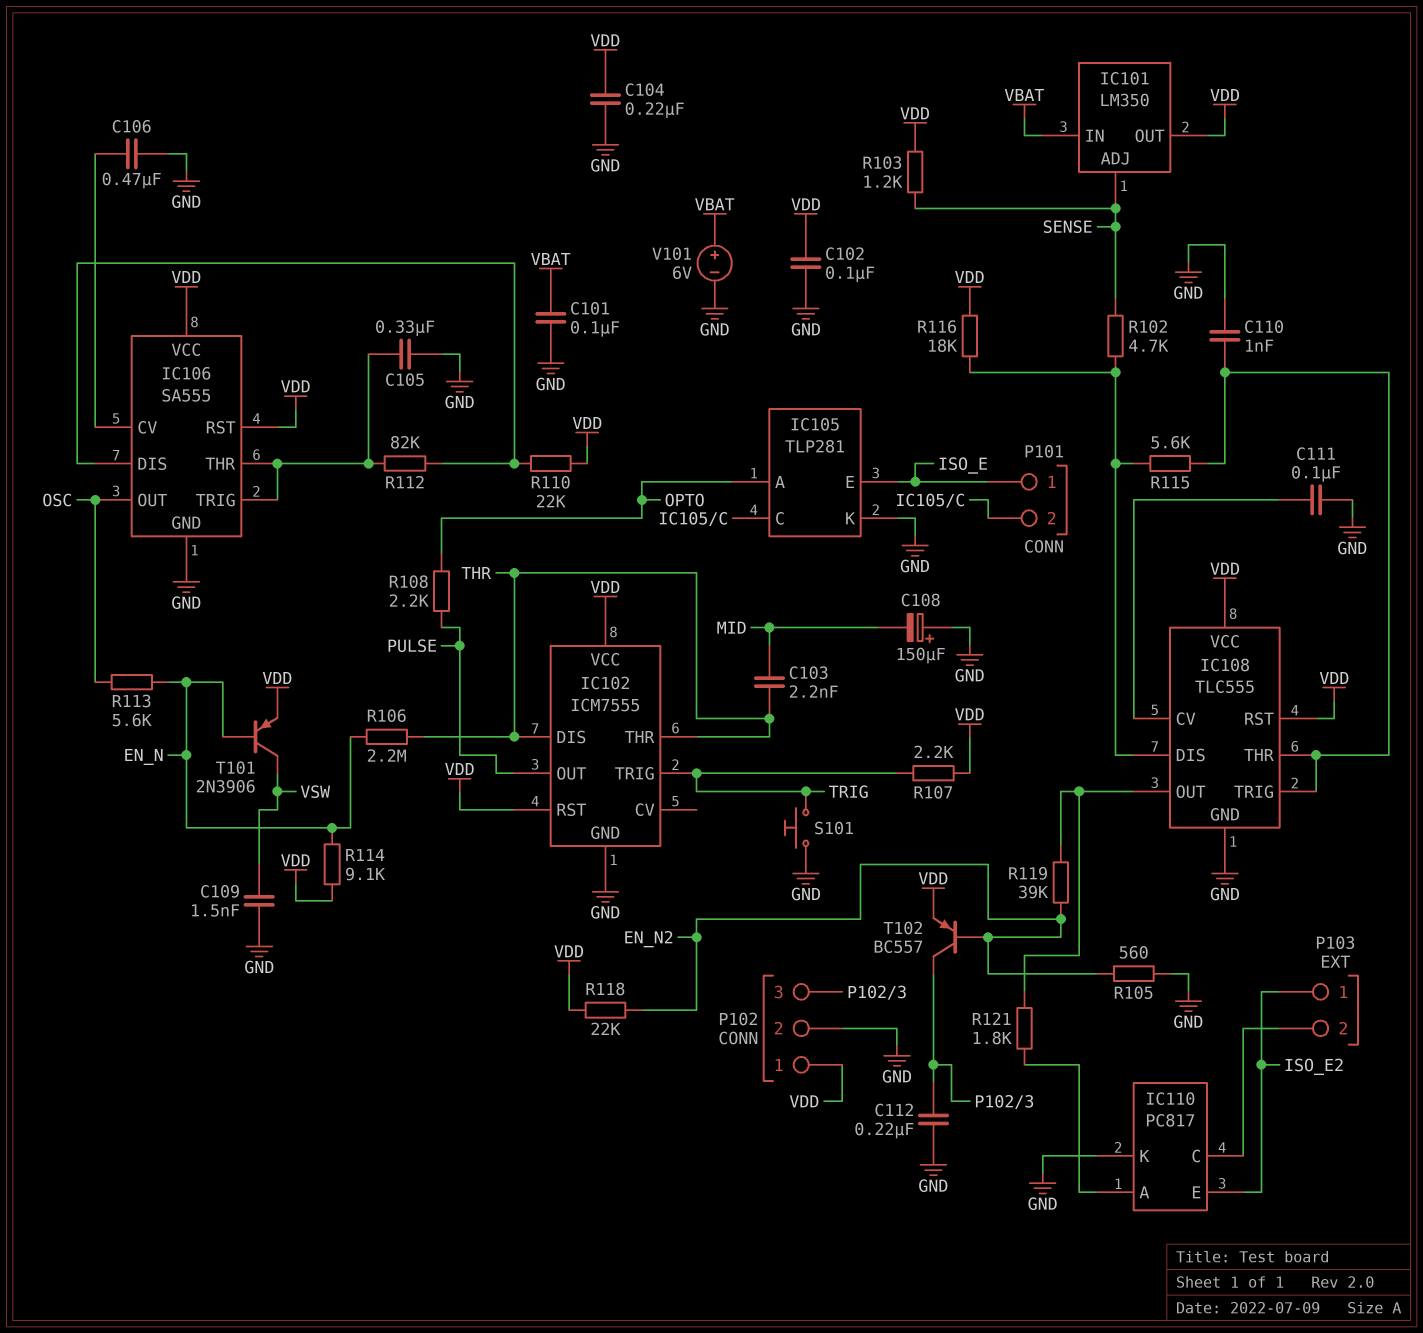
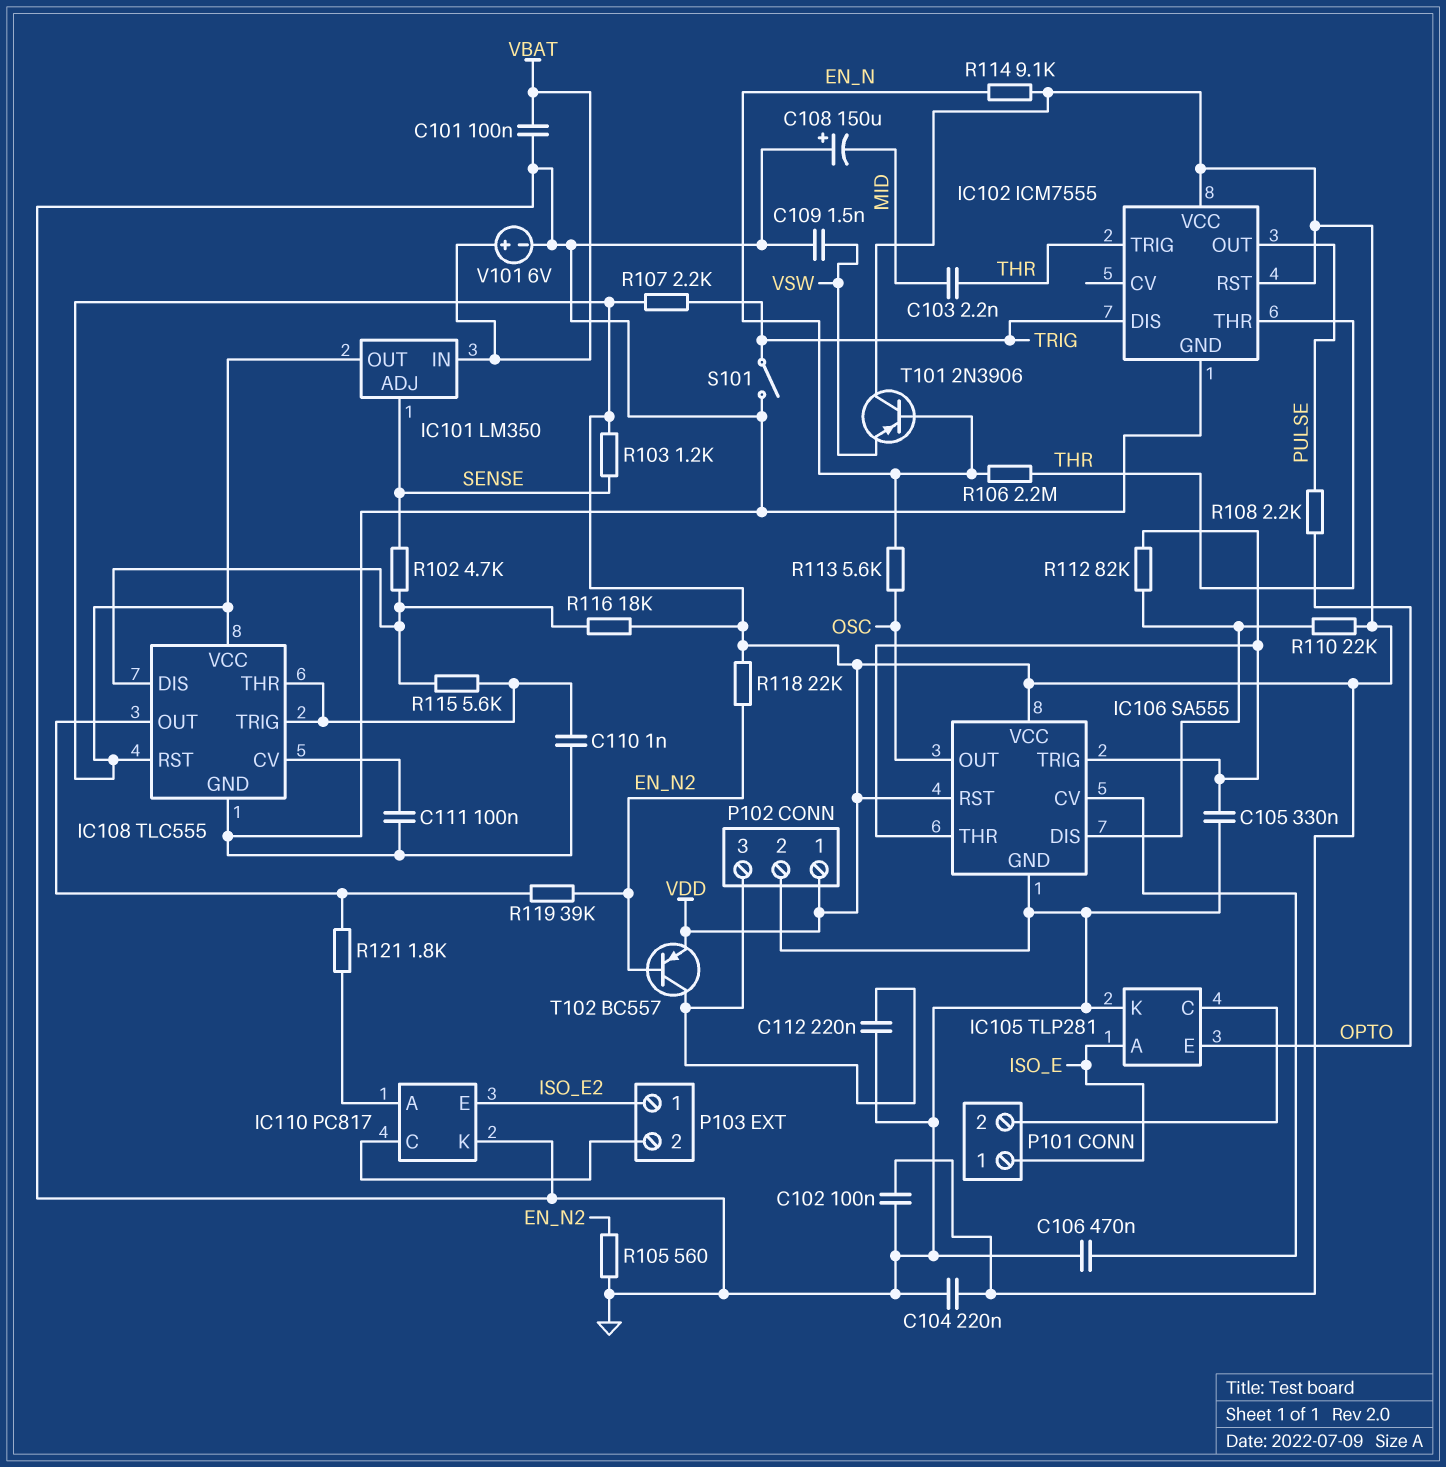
IC102 pin DIS: THR -> TRIG
IC102 pin TRIG: TRIG -> THR
IC105 pin A: OPTO -> ISO_E
IC105 pin E: ISO_E -> OPTO
S101: button (GND, TRIG) -> switch (GND, TRIG)
T101: PNP 2N3906 (B EN_N, C VSW, E VDD) -> PNP 2N3906 (B EN_N, C VDD, E VSW)

